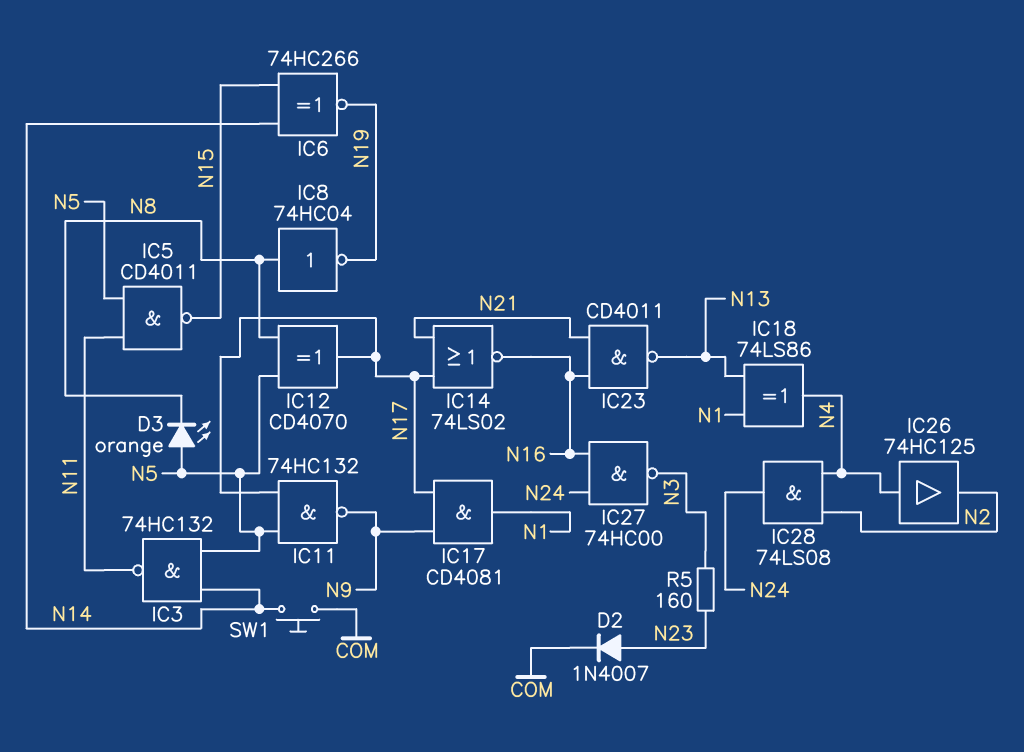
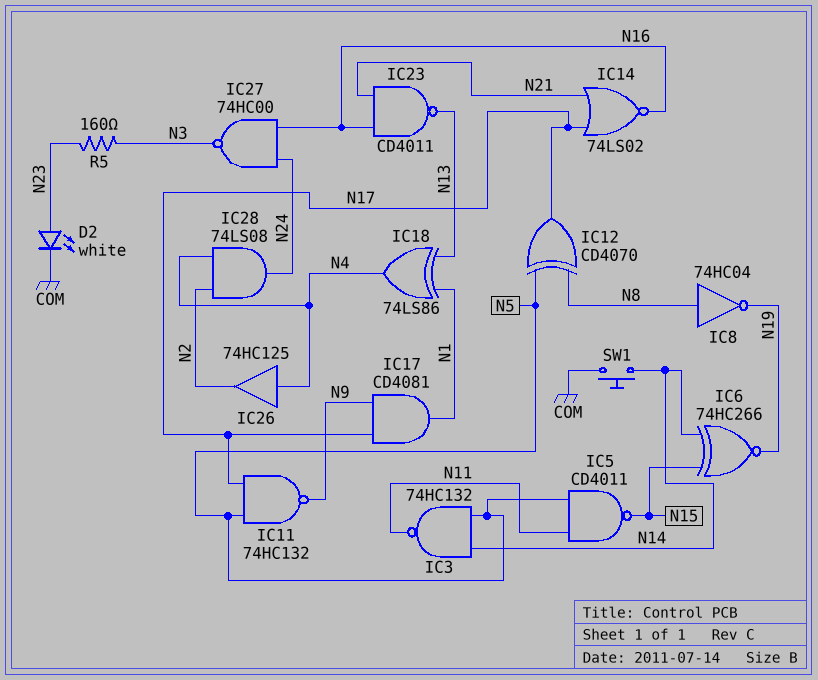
D2: diode 1N4007 (A N23, K COM) -> LED white (A N23, K COM)
D3: LED orange (A N5, K N8) -> none

